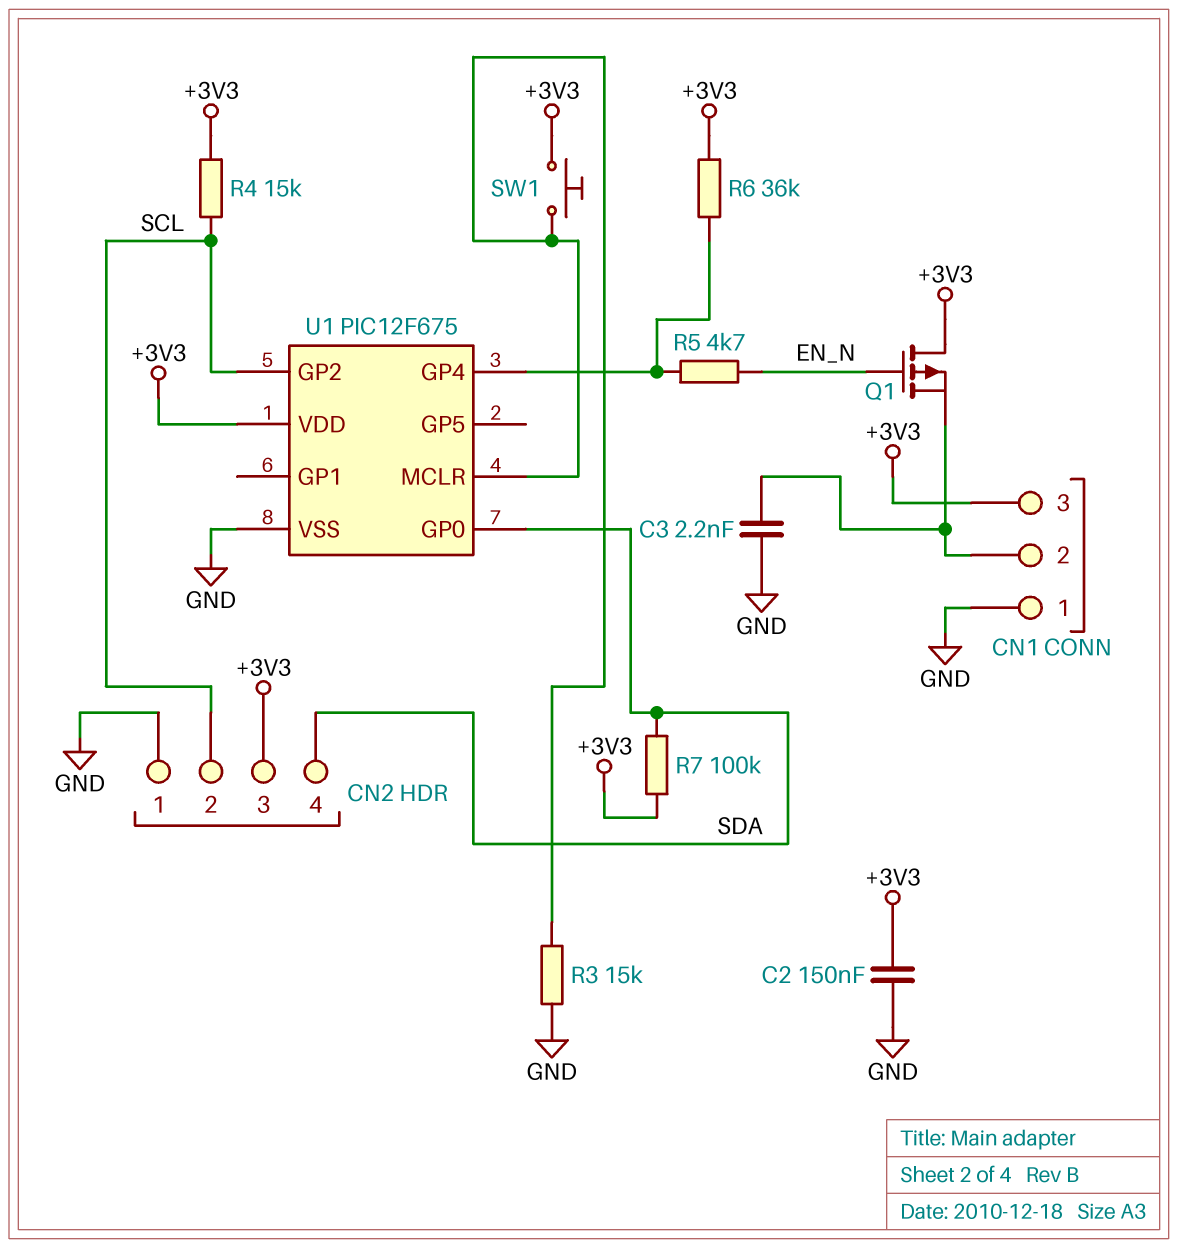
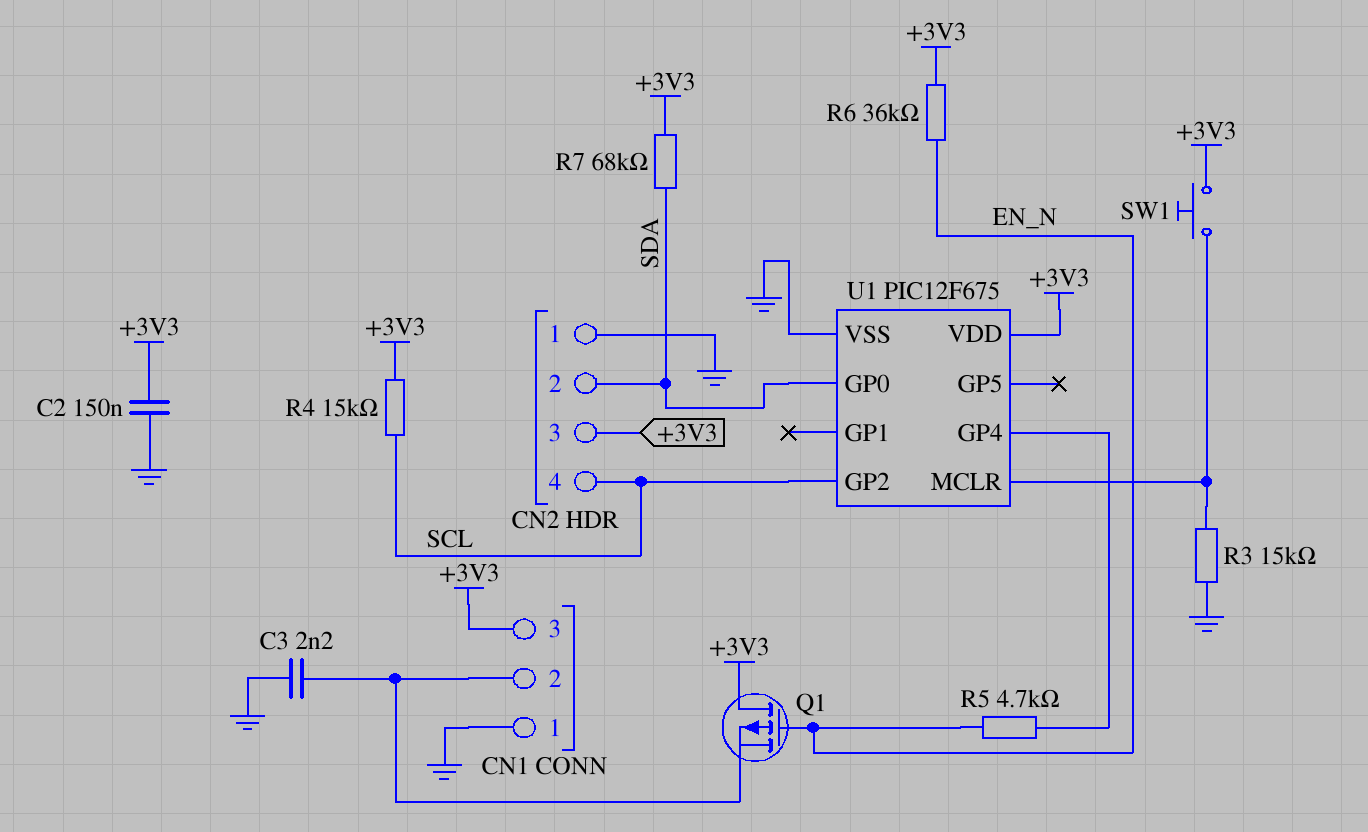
CN2 pin 2: SCL -> SDA
CN2 pin 4: SDA -> SCL
R6: 36k (+3V3, U1/GP4) -> 36k (+3V3, EN_N)
R7: 100k (+3V3, SDA) -> 68k (+3V3, SDA)

